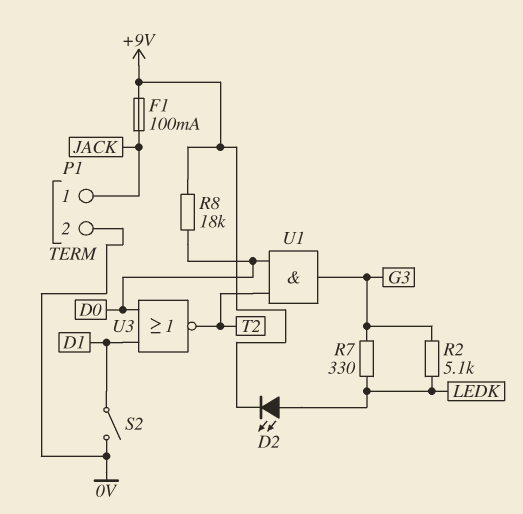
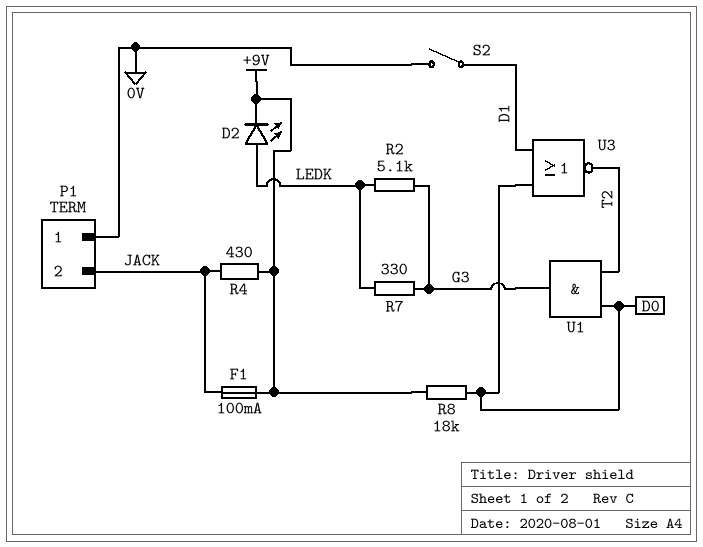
P1 pin 1: JACK -> 0V
P1 pin 2: 0V -> JACK
R4: none -> 430 (+9V, JACK)

